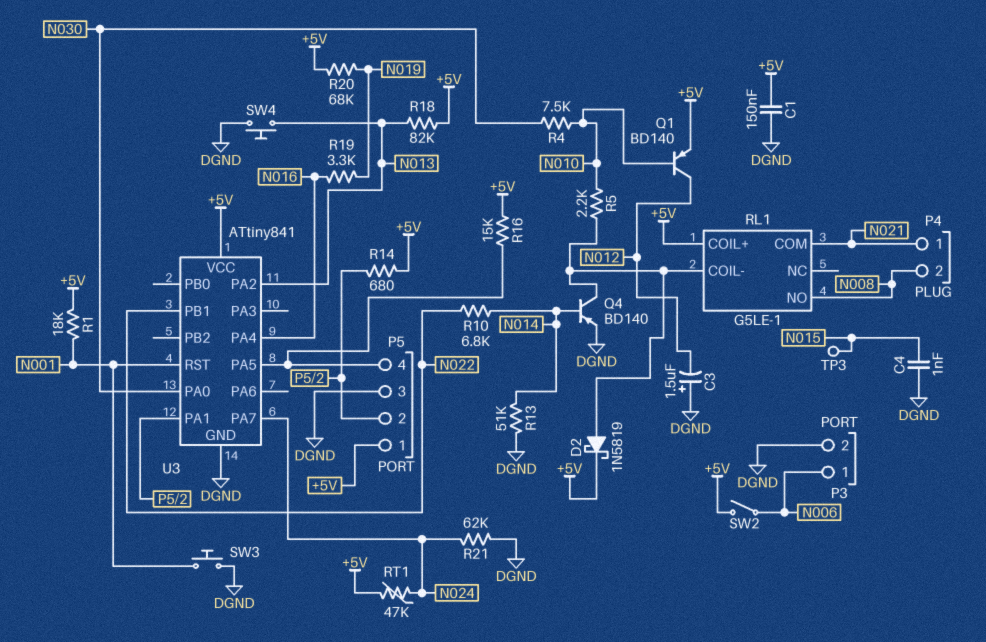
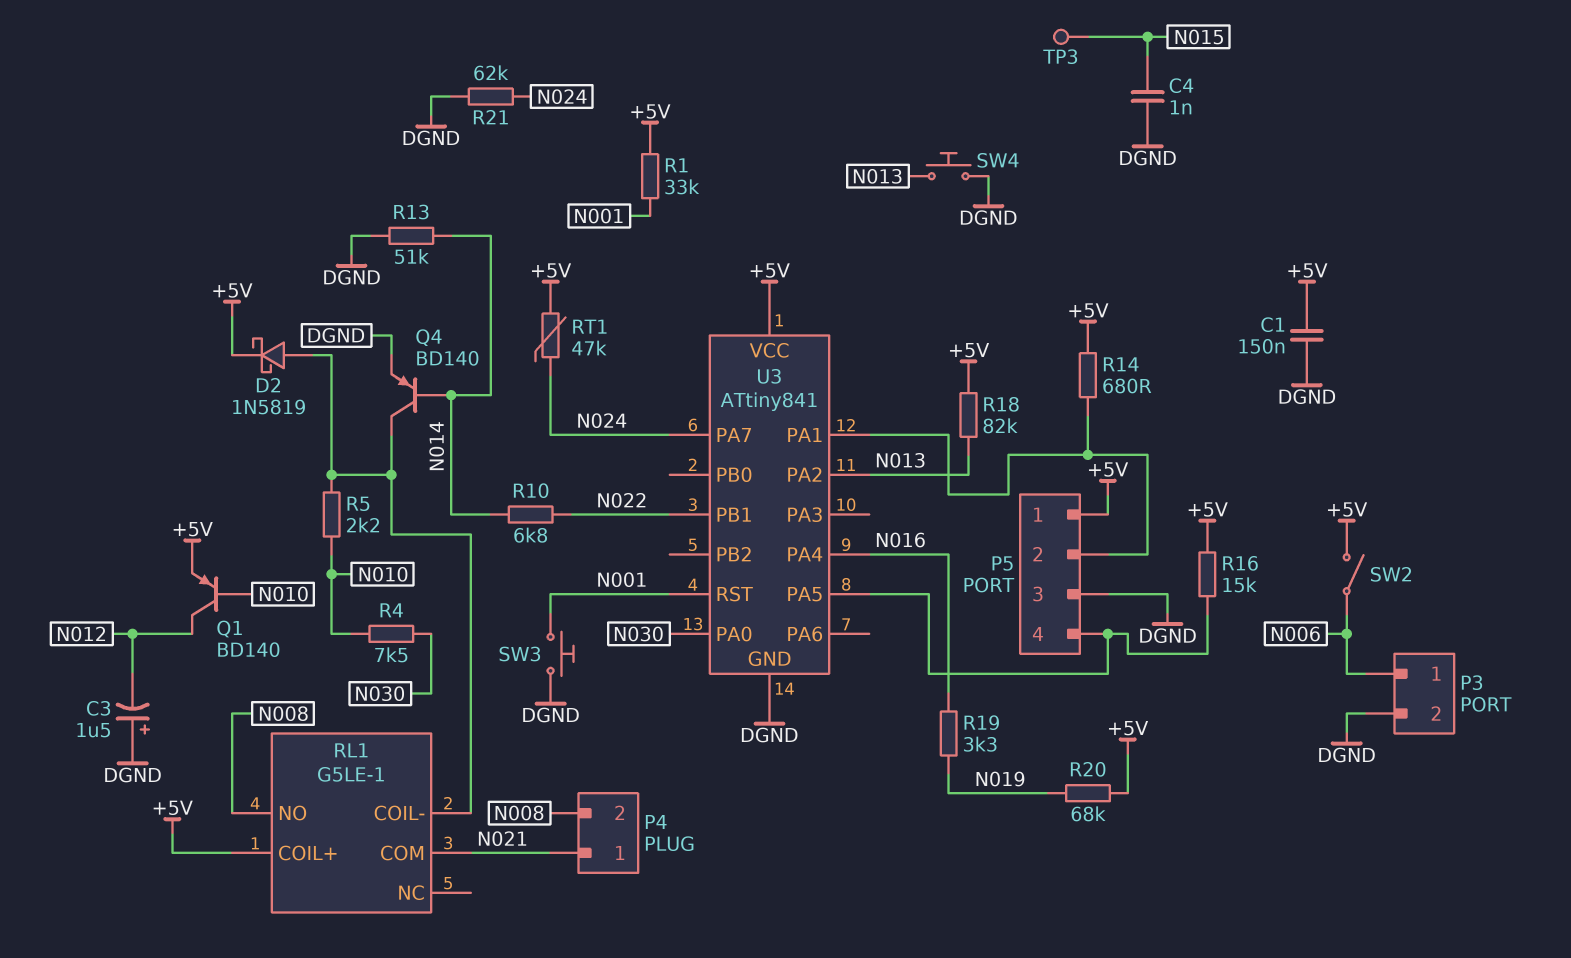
R1: 18k (+5V, N001) -> 33k (+5V, N001)

